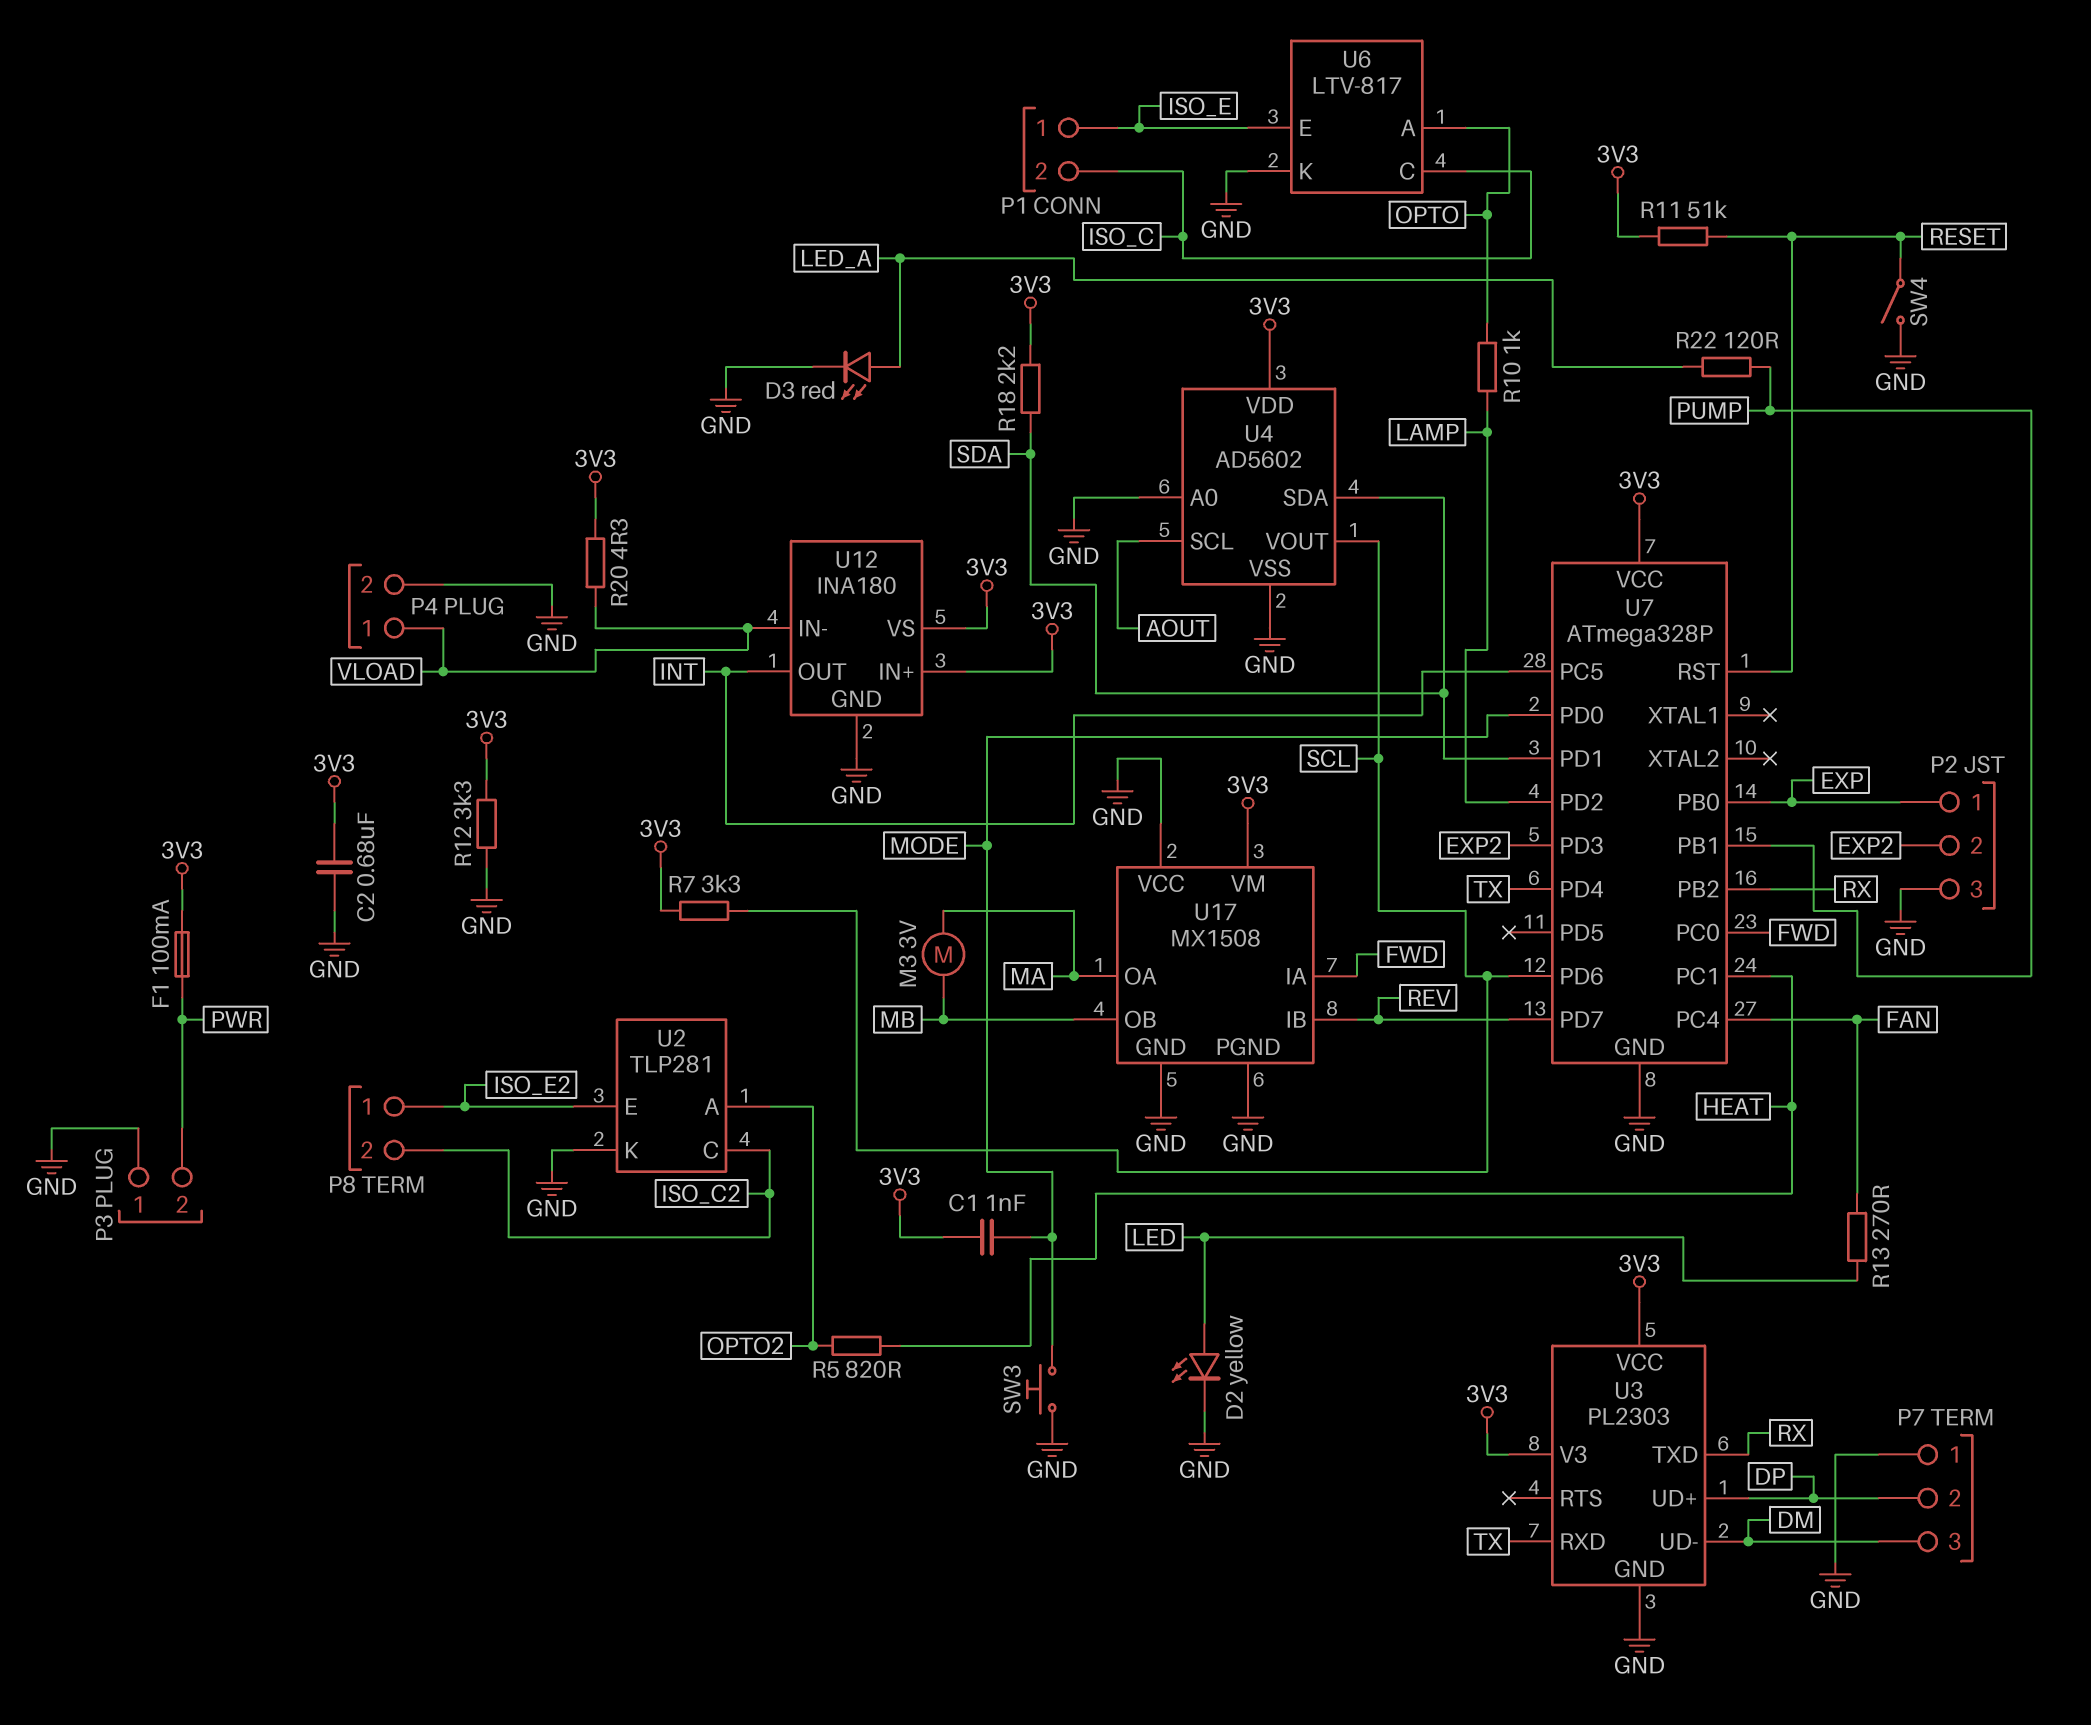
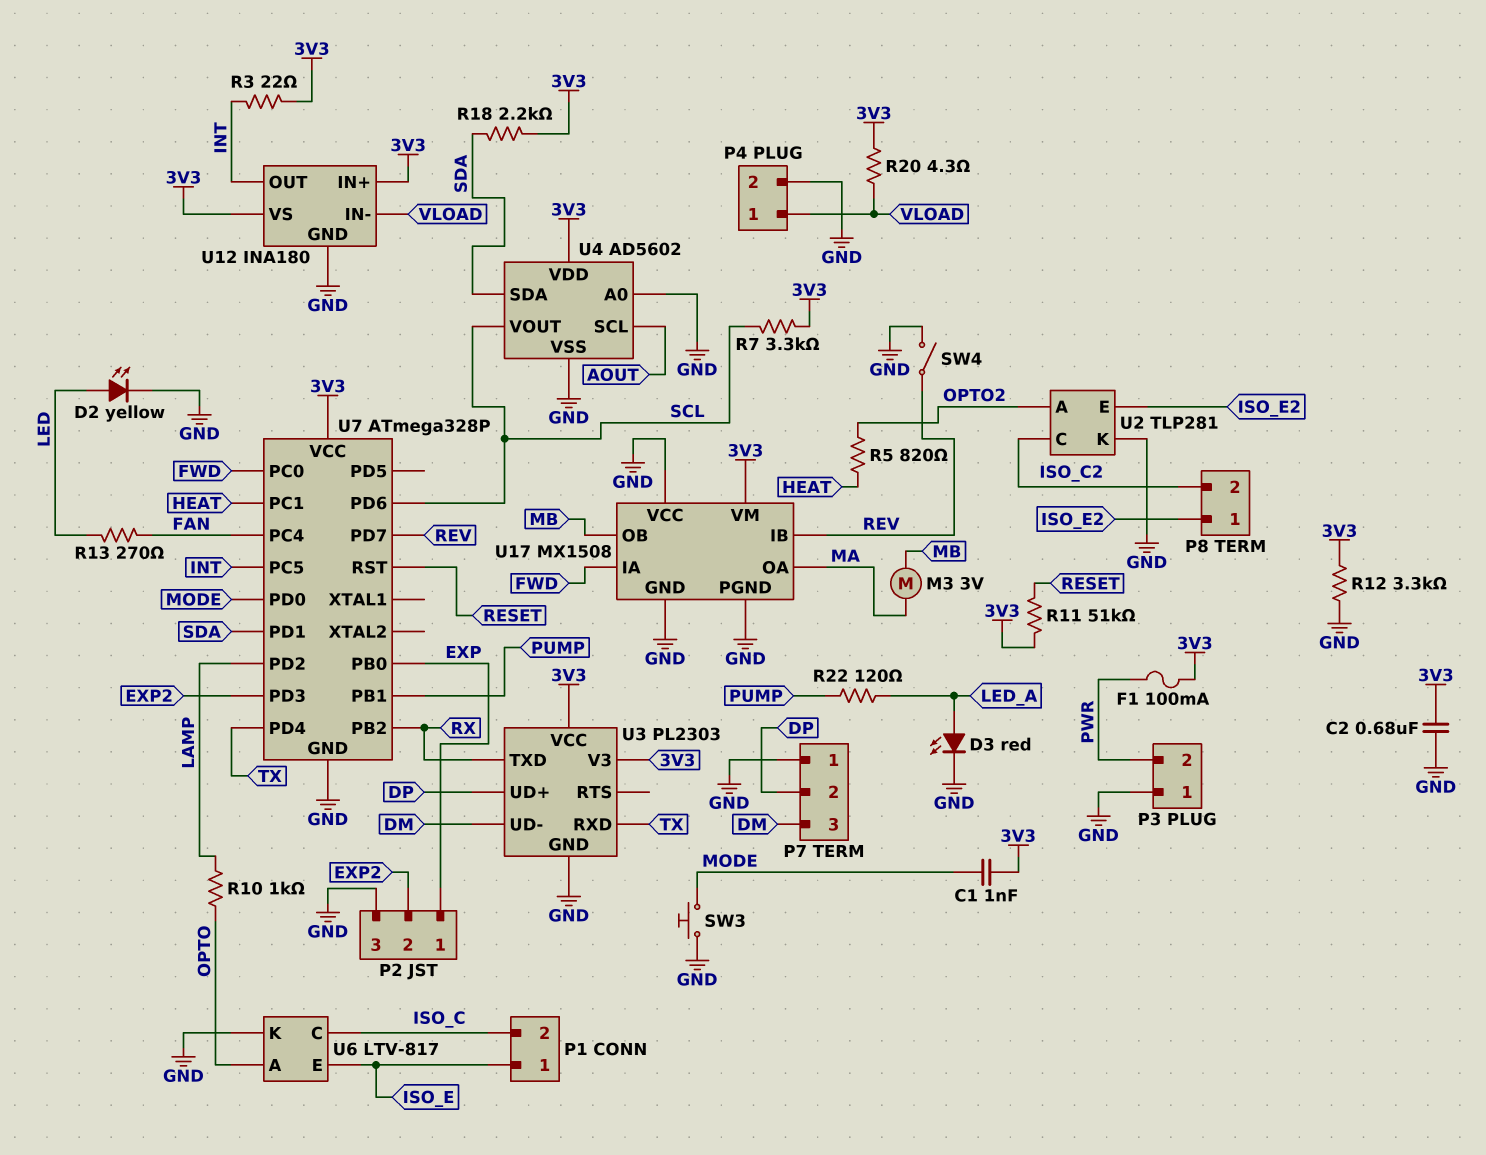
R3: none -> 22 (3V3, INT)
SW4: switch (GND, RESET) -> switch (GND, REV)

